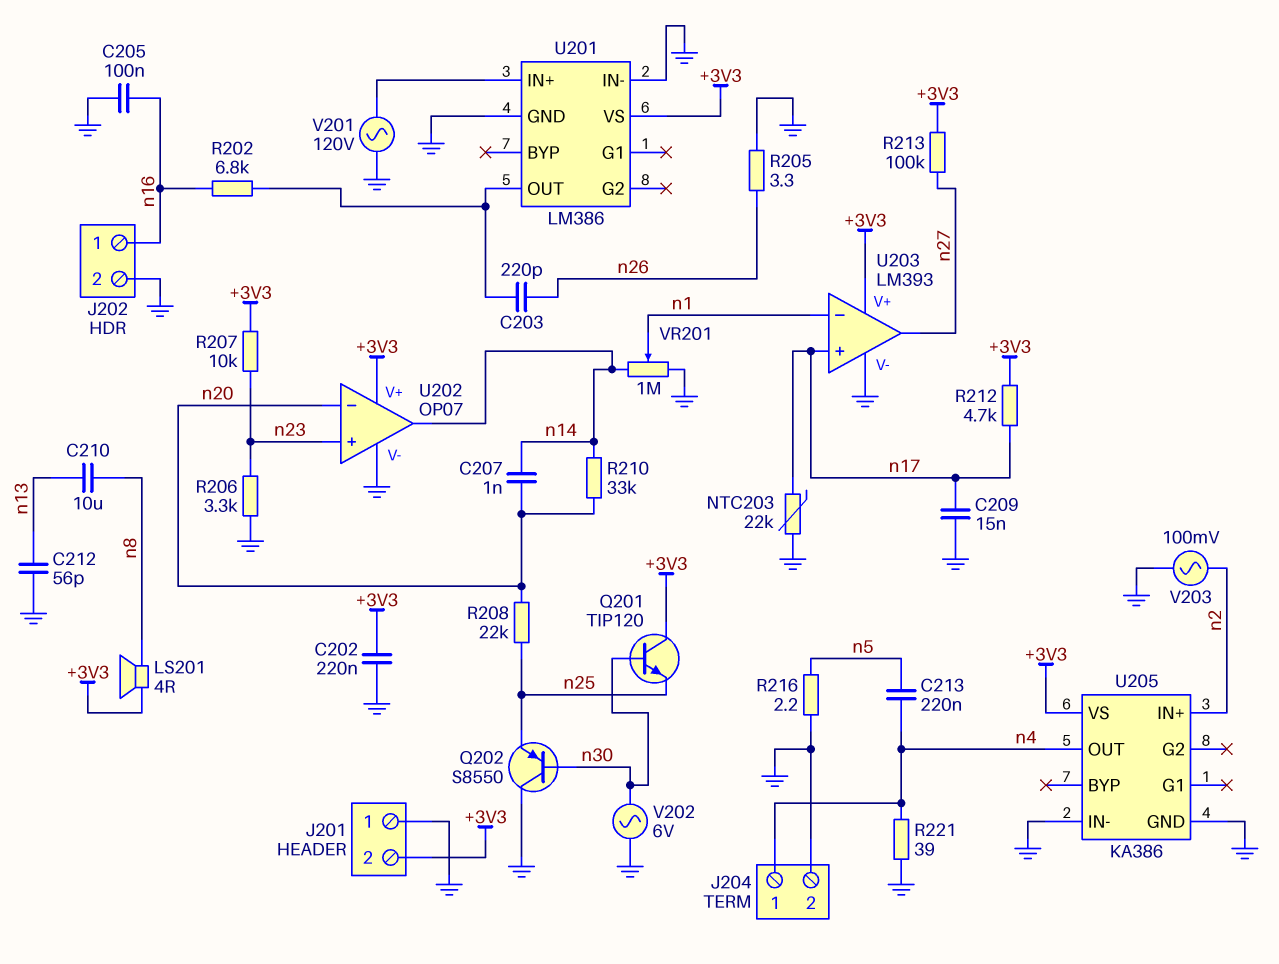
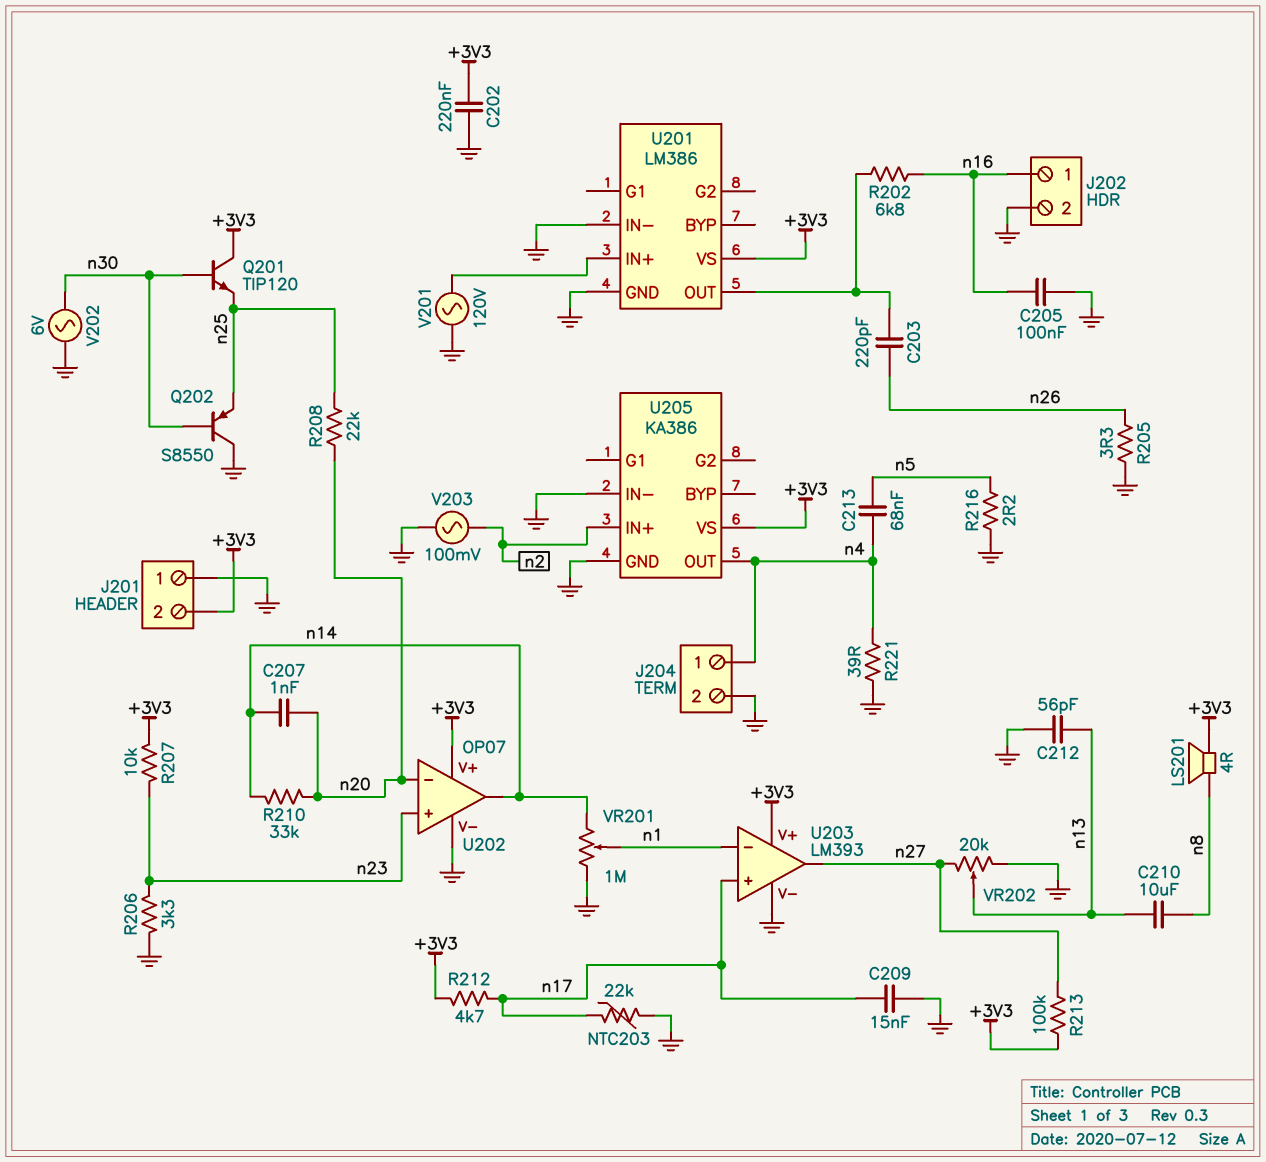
C213: 220nF (n4, n5) -> 68nF (n4, n5)
VR202: none -> 20k (GND, n27, wiper n13)

